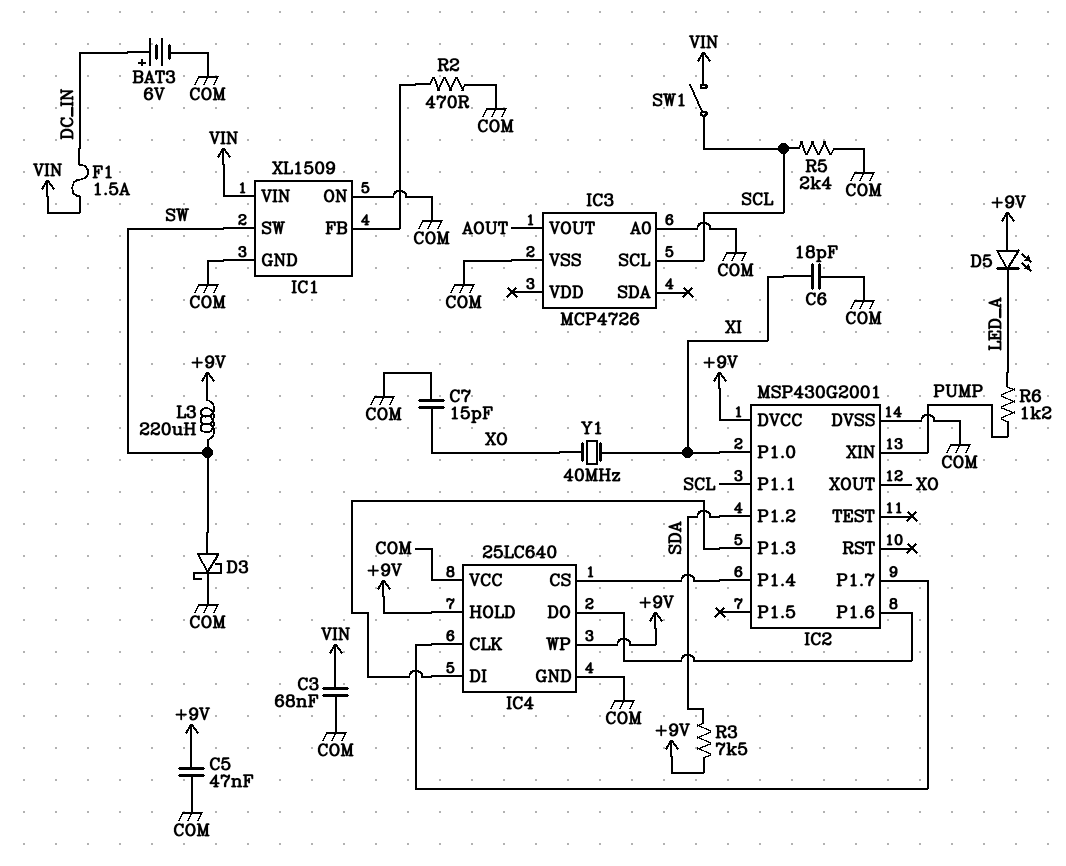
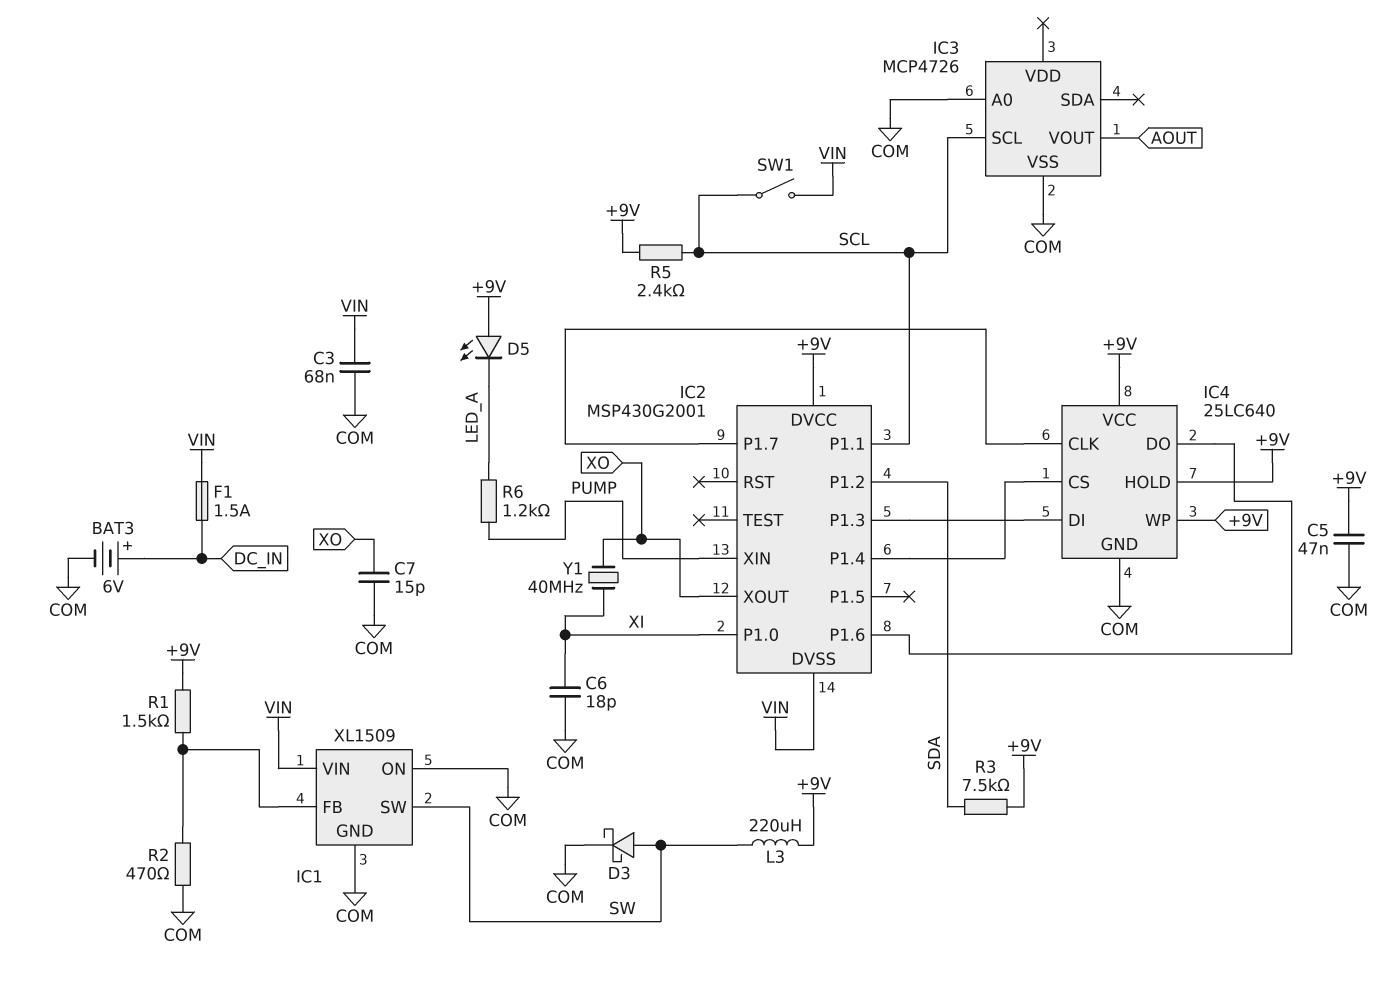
IC2 pin DVSS: COM -> VIN
IC4 pin VCC: COM -> +9V
R1: none -> 1.5k (+9V, IC1/FB)
R5: 2.4k (COM, SCL) -> 2.4k (+9V, SCL)

